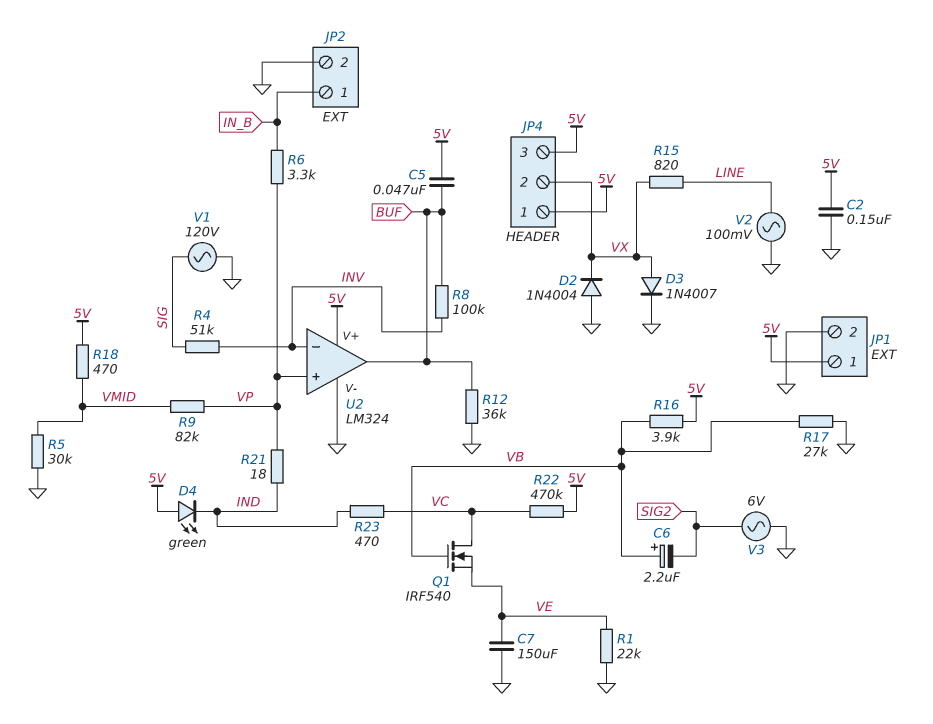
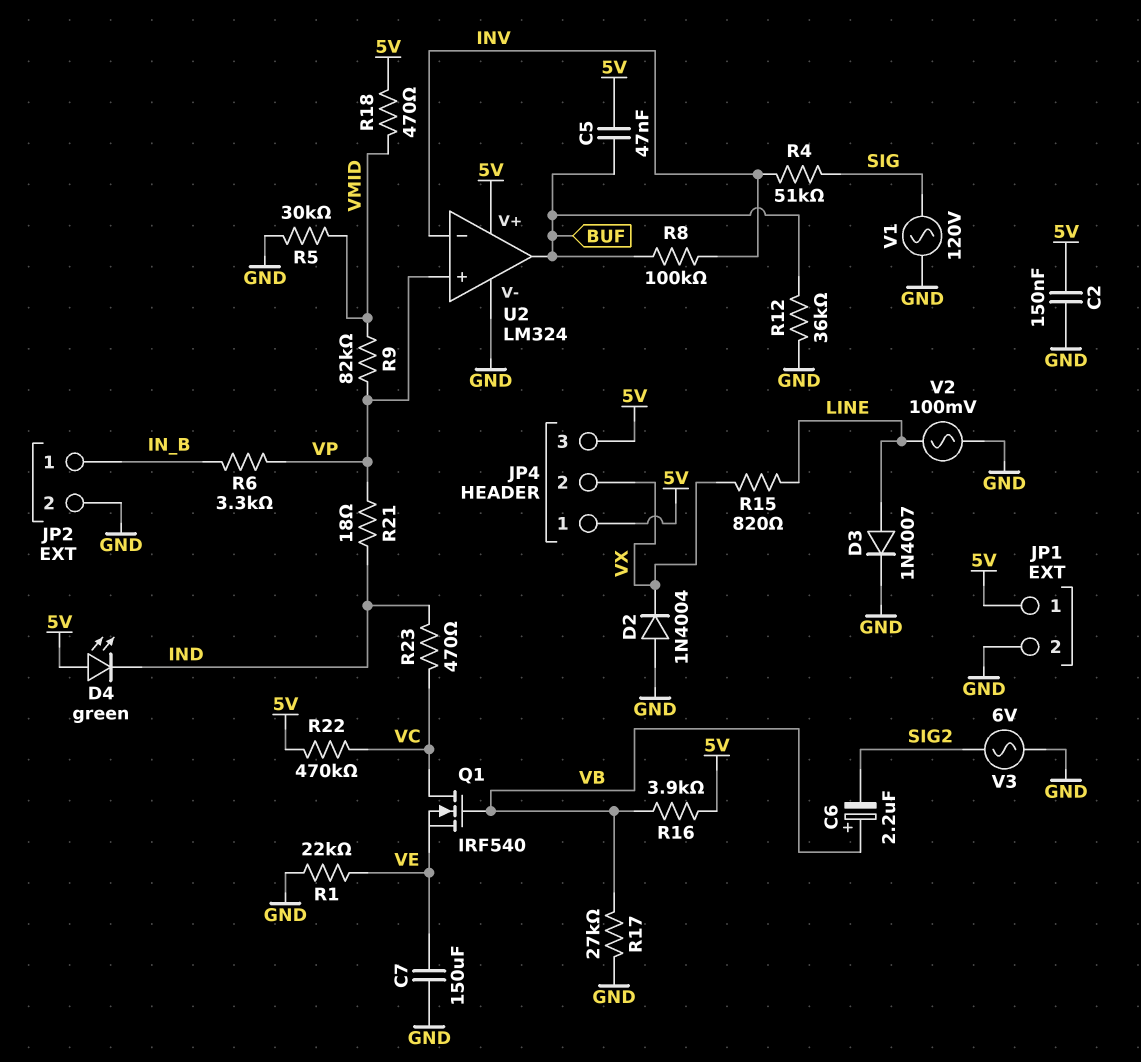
D3: diode 1N4007 (A VX, K GND) -> diode 1N4007 (A LINE, K GND)

